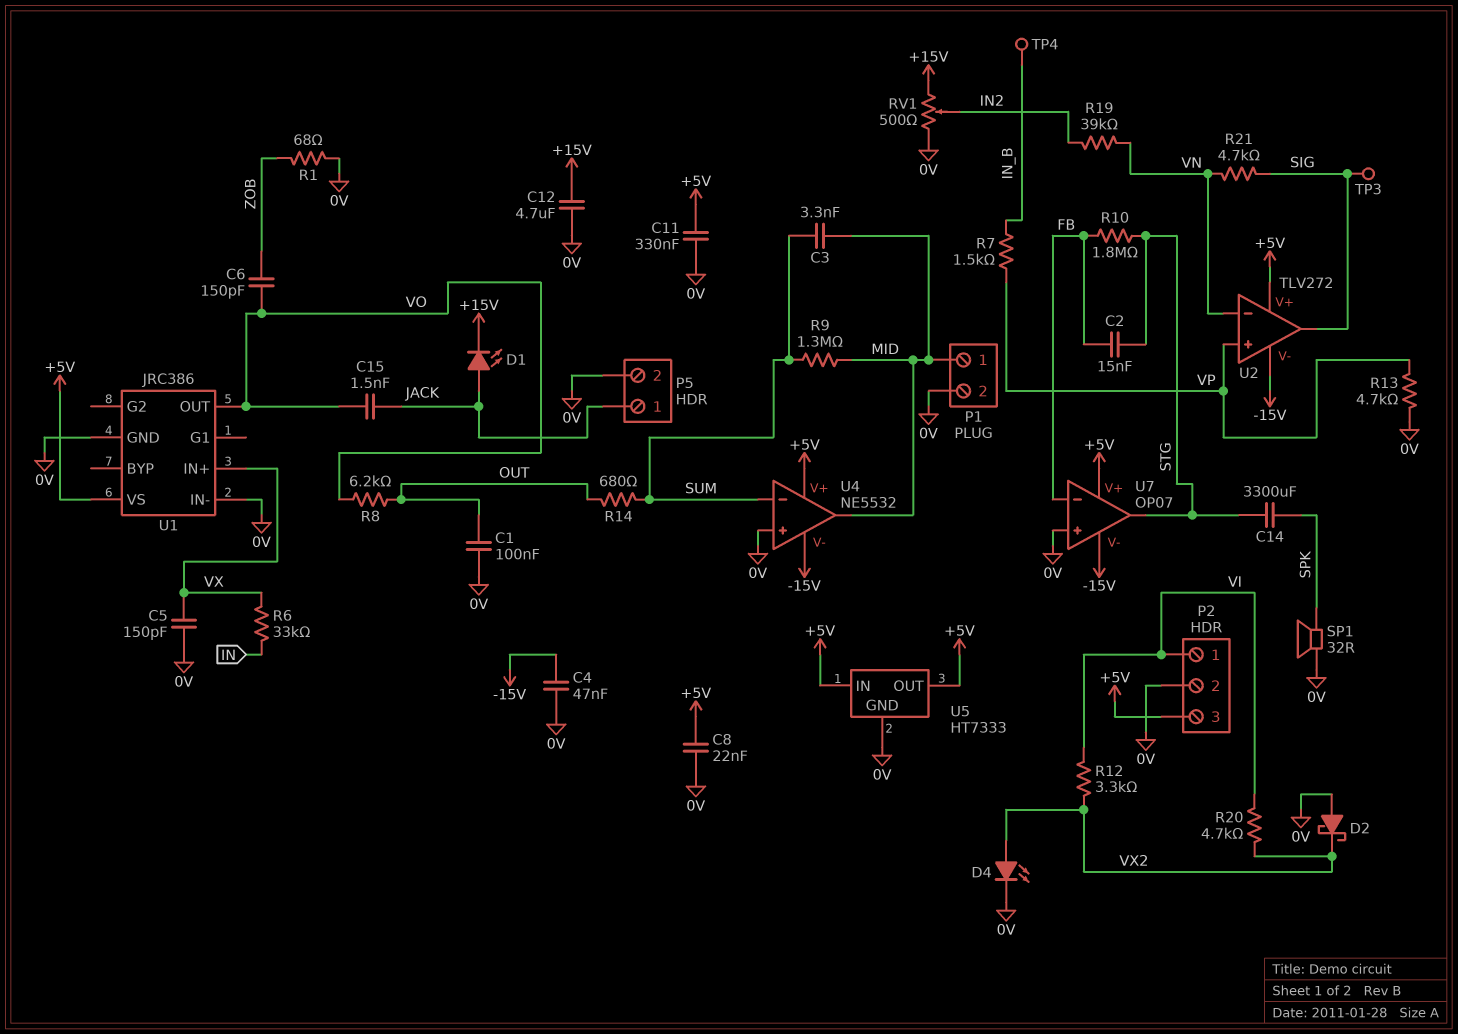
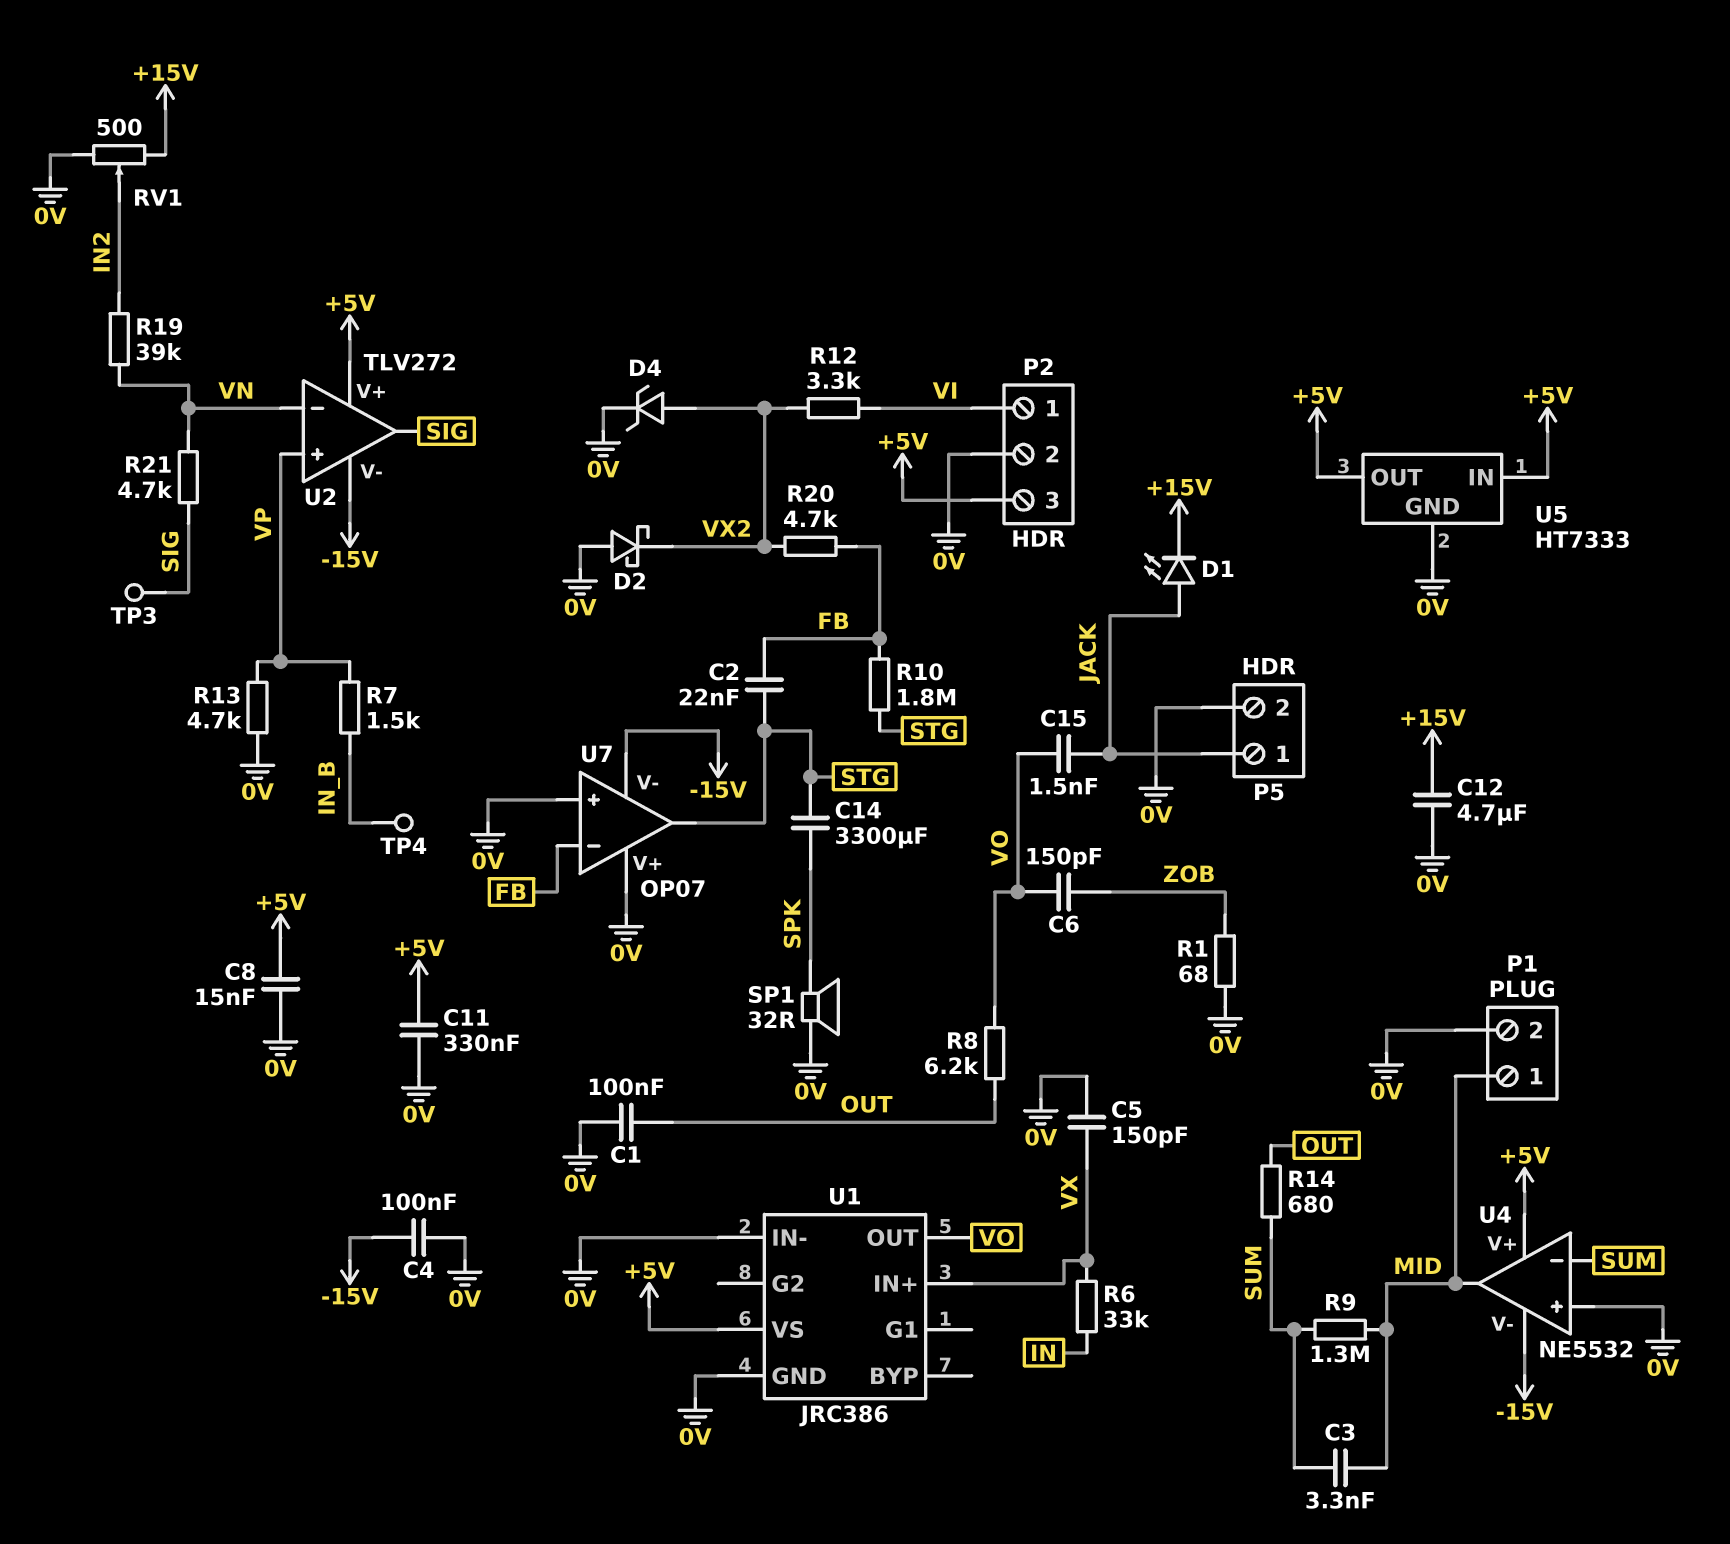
C2: 15nF (FB, STG) -> 22nF (FB, STG)
C4: 47nF (-15V, 0V) -> 100nF (-15V, 0V)
C8: 22nF (+5V, 0V) -> 15nF (+5V, 0V)
D4: LED (A VX2, K 0V) -> zener (A VX2, K 0V)
R20: 4.7k (VI, VX2) -> 4.7k (FB, VX2)
U7 pin V+: +5V -> 0V

